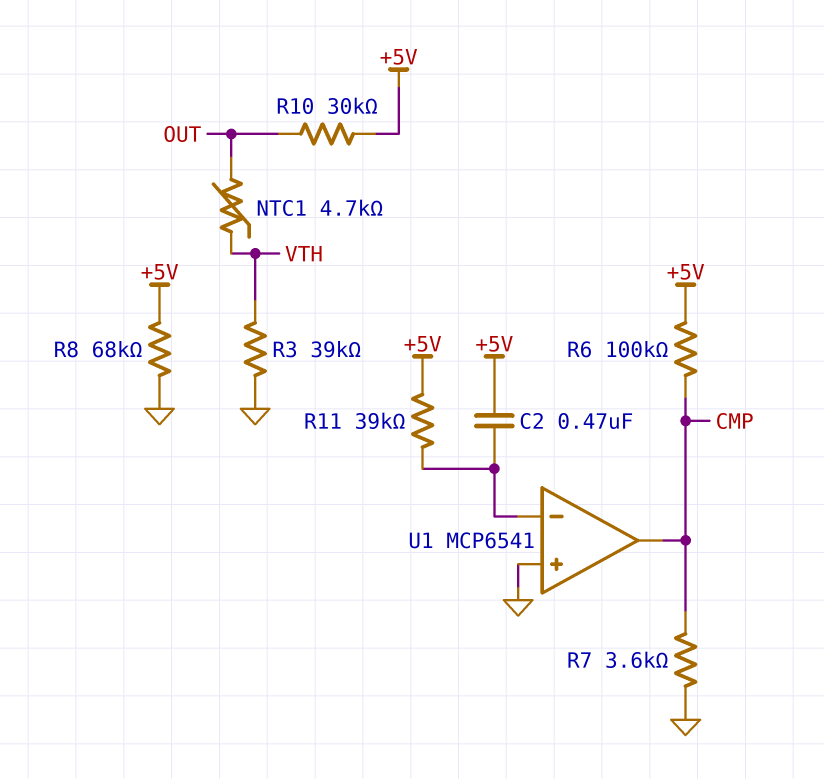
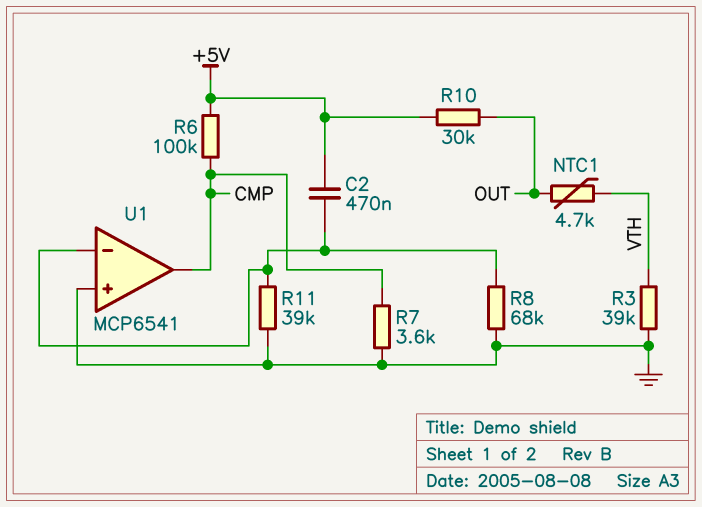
R8: 68k (+5V, GND) -> 68k (GND, U1/in-)
R11: 39k (+5V, U1/in-) -> 39k (GND, U1/in-)

